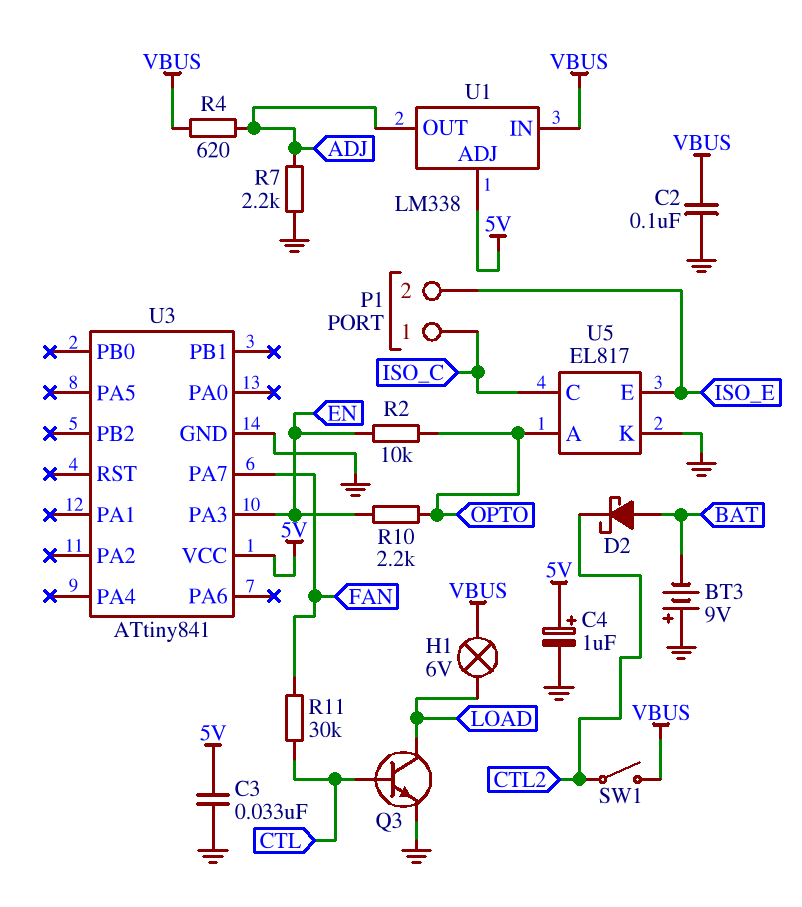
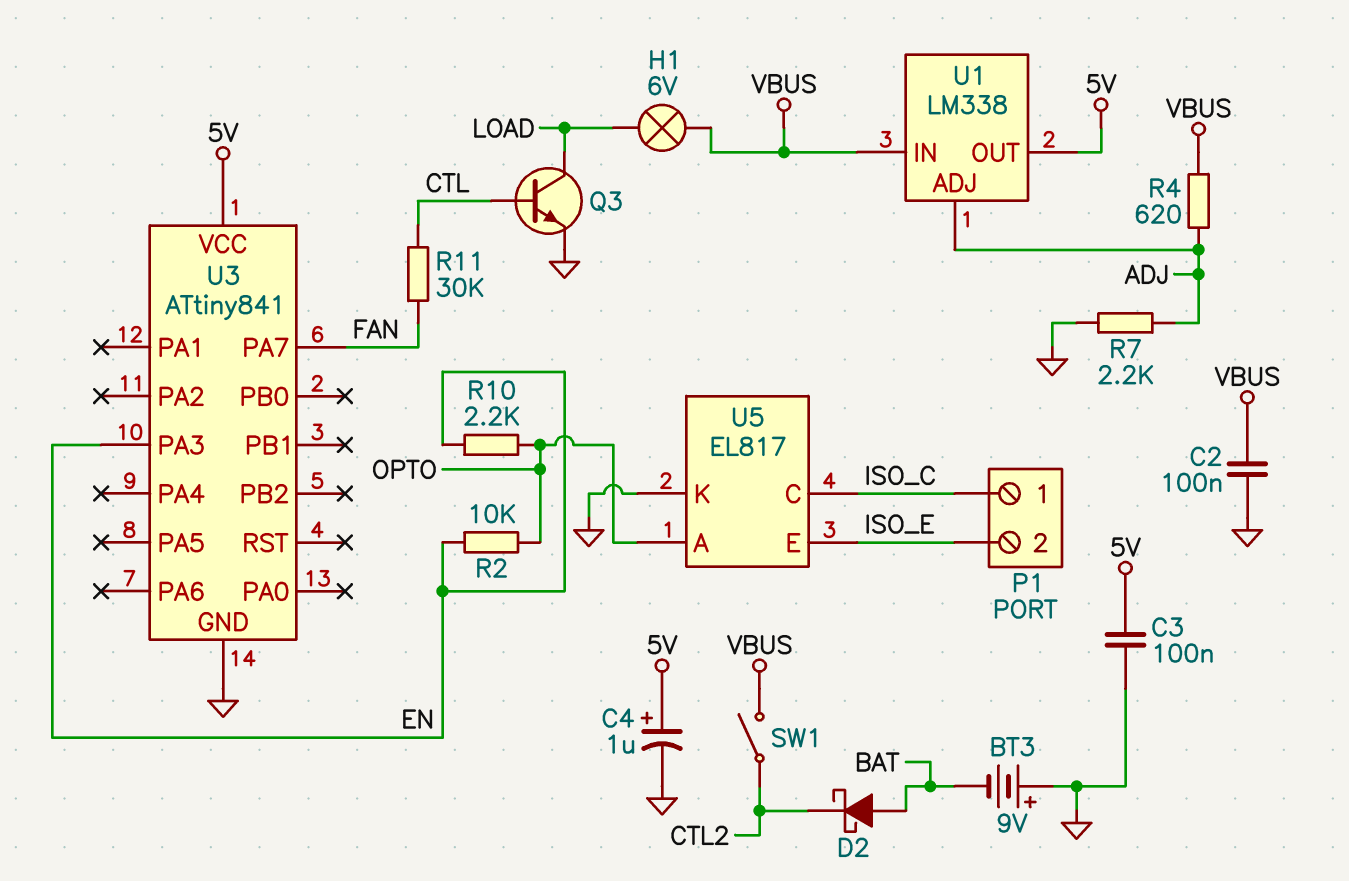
C3: 33nF (5V, GND) -> 100nF (5V, GND)
U1 pin ADJ: 5V -> ADJ
U1 pin OUT: ADJ -> 5V

